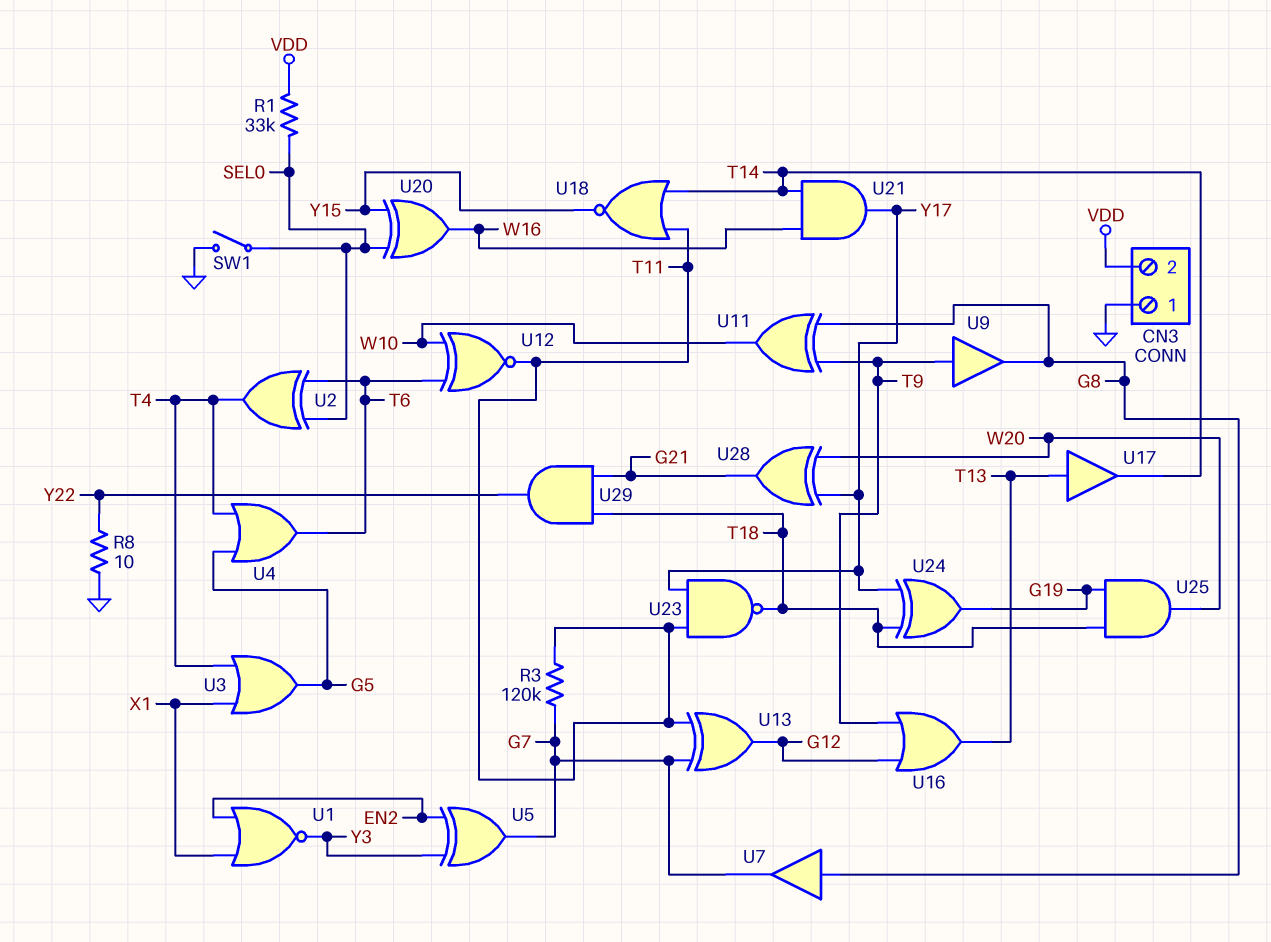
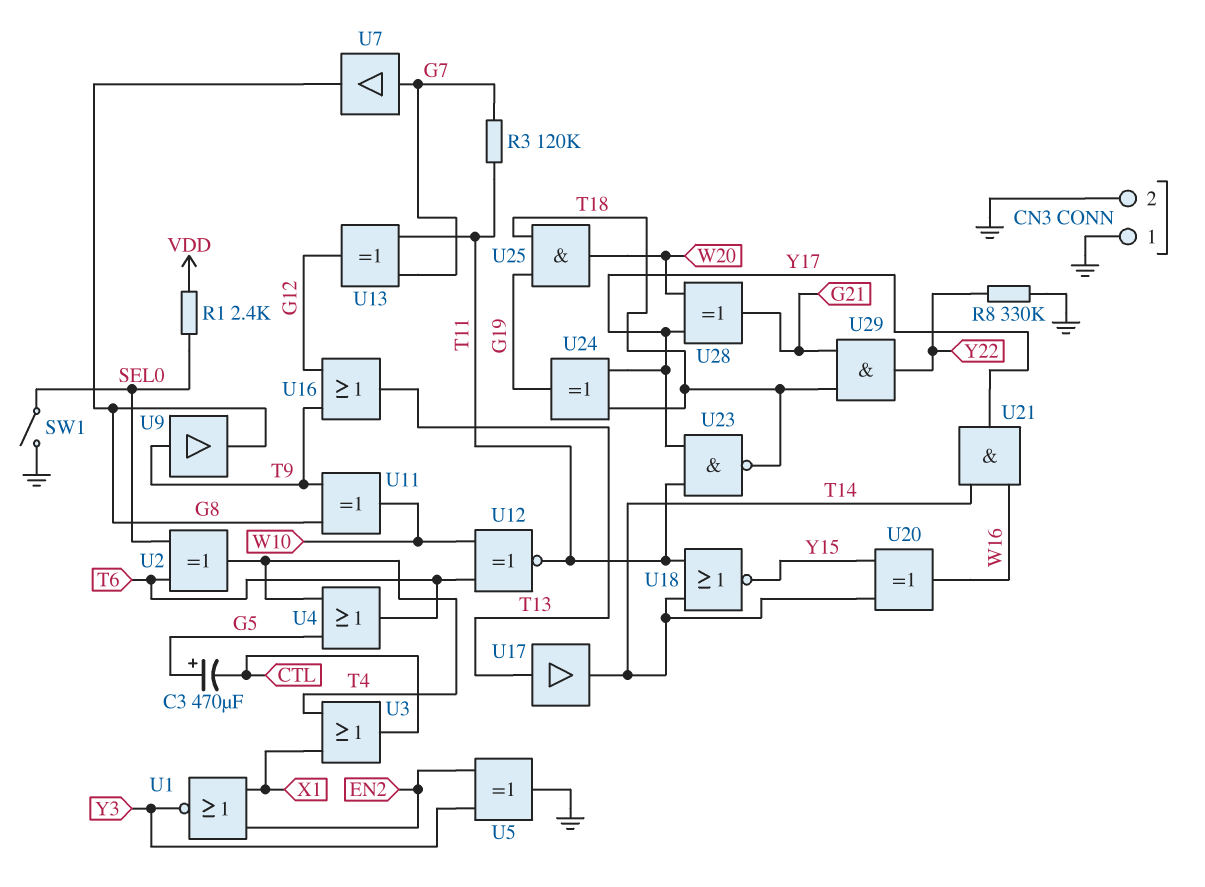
C3: none -> 470uF (plus G5, minus CTL)
CN3 pin 2: VDD -> GND
R1: 33k (SEL0, VDD) -> 2.4k (SEL0, VDD)
R8: 10 (GND, Y22) -> 330k (GND, Y22)
U3: OR (in T4, in X1, out G5) -> OR (in T4, in X1, out CTL)
U5: XOR (in EN2, in Y3, out G7) -> XOR (in EN2, in Y3, out GND)
U7: buffer (in G8, out G7) -> buffer (in G7, out G8)
U20: XOR (in SEL0, in Y15, out W16) -> XOR (in T14, in Y15, out W16)

